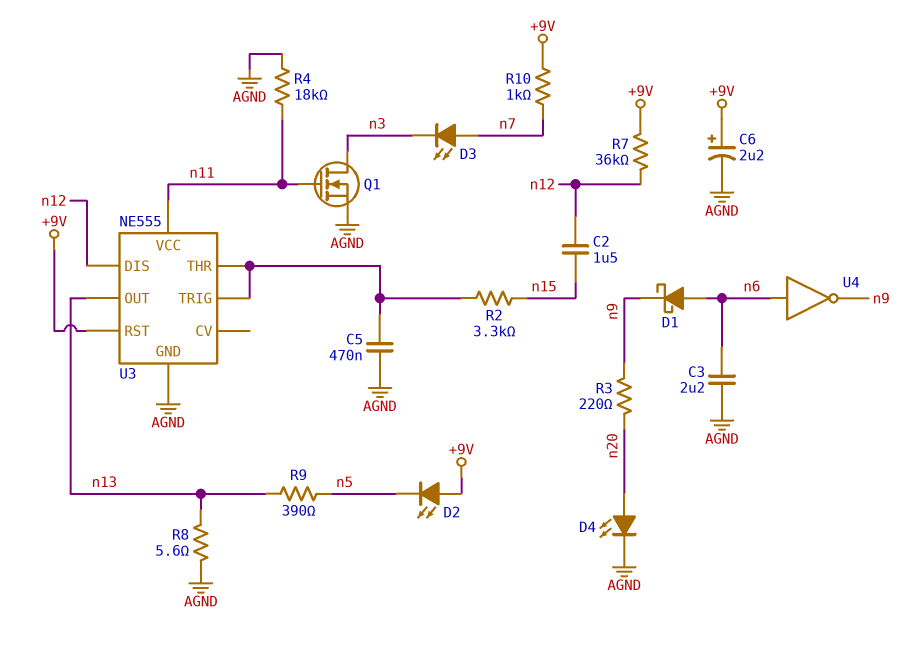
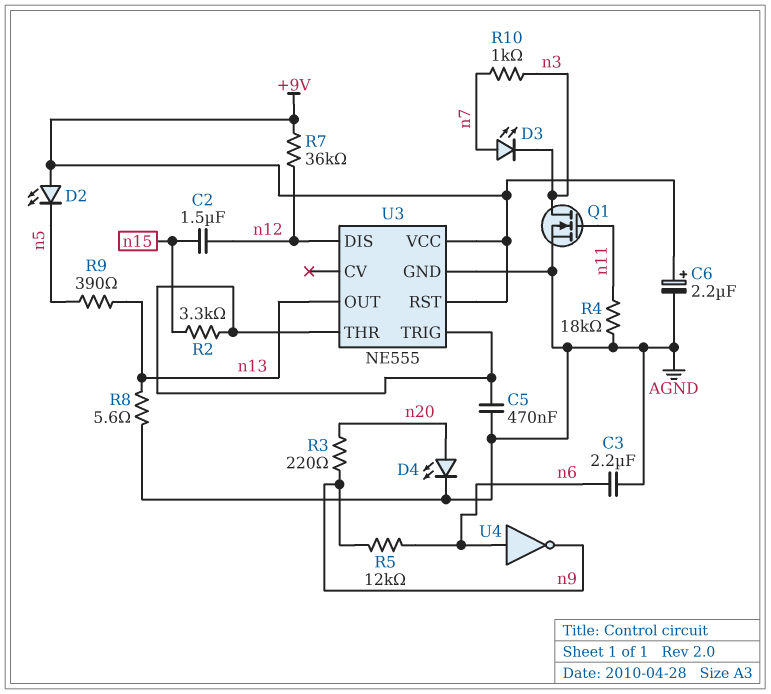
D1: schottky (A n6, K n9) -> none
R5: none -> 12k (n6, n9)
R10: 1k (+9V, n7) -> 1k (n3, n7)
U3 pin VCC: n11 -> +9V

